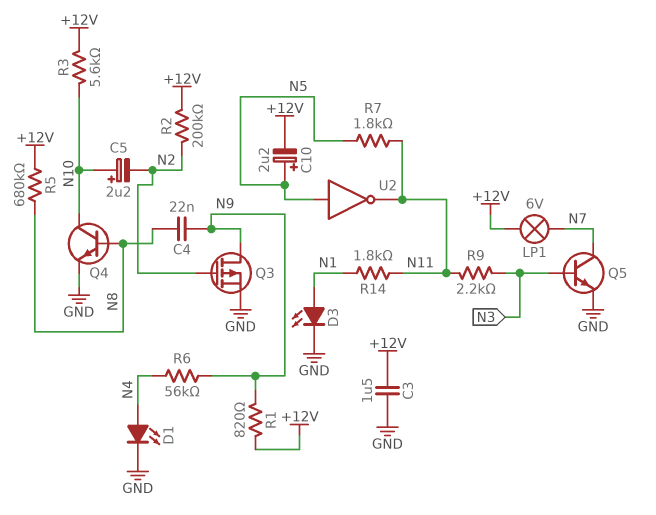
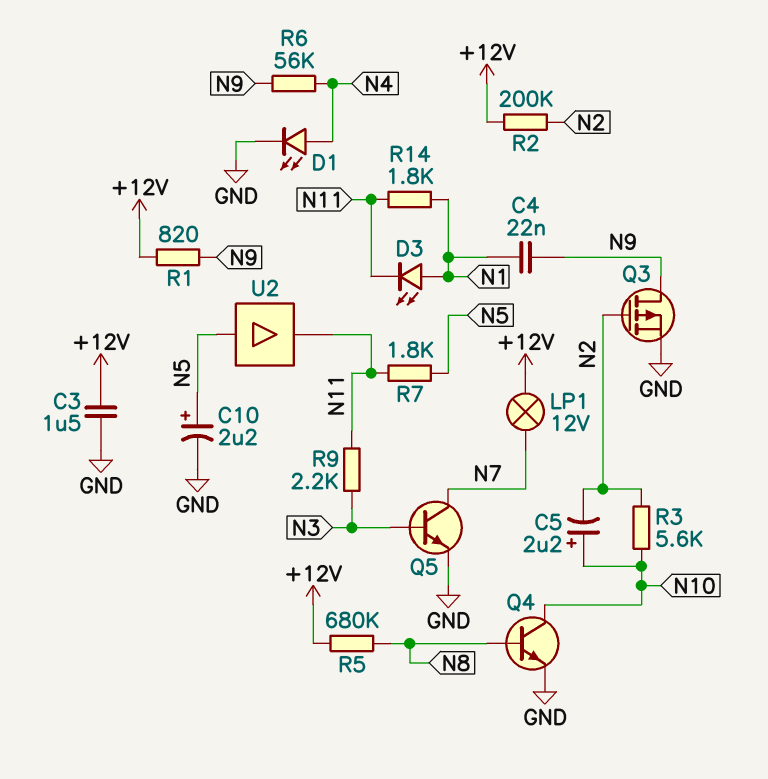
C4: 22nF (N8, N9) -> 22nF (N1, N9)
C10: 2.2uF (plus N5, minus +12V) -> 2.2uF (plus N5, minus GND)
D3: LED (A N1, K GND) -> LED (A N1, K N11)
LP1: lamp 6V (+12V, N7) -> lamp 12V (+12V, N7)
R3: 5.6k (+12V, N10) -> 5.6k (N2, N10)
U2: NOT (in N5, out N11) -> buffer (in N5, out N11)

